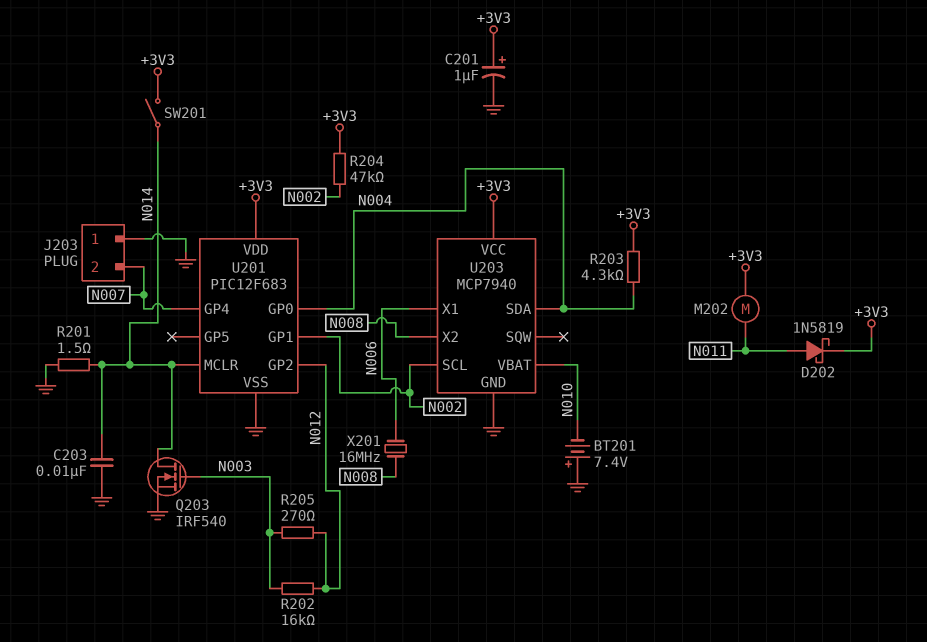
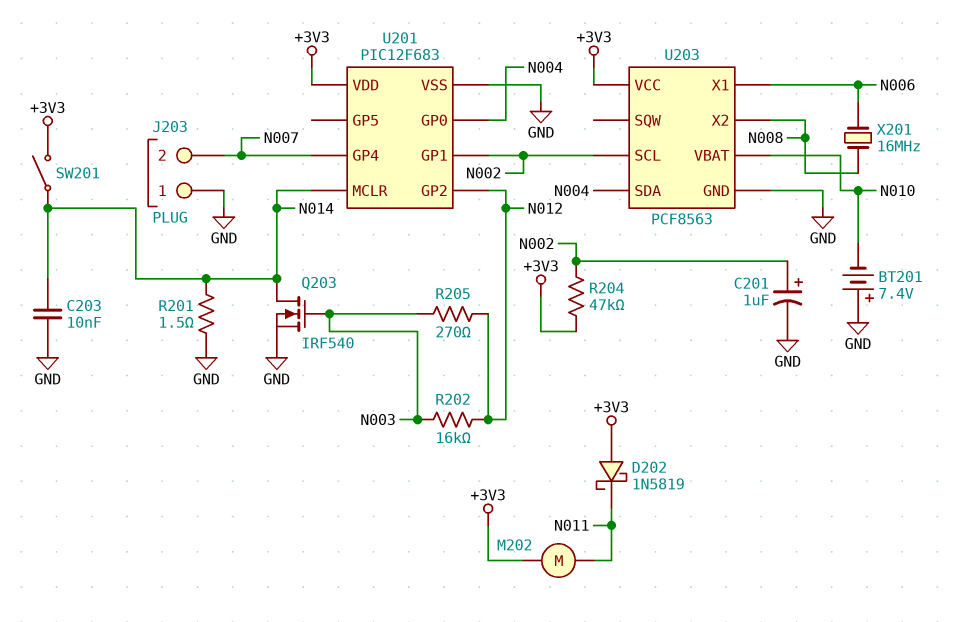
C201: 1uF (plus +3V3, minus GND) -> 1uF (plus N002, minus GND)
D202: schottky 1N5819 (A N011, K +3V3) -> schottky 1N5819 (A +3V3, K N011)
R203: 4.3k (+3V3, N004) -> none
U203: MCP7940 -> PCF8563

